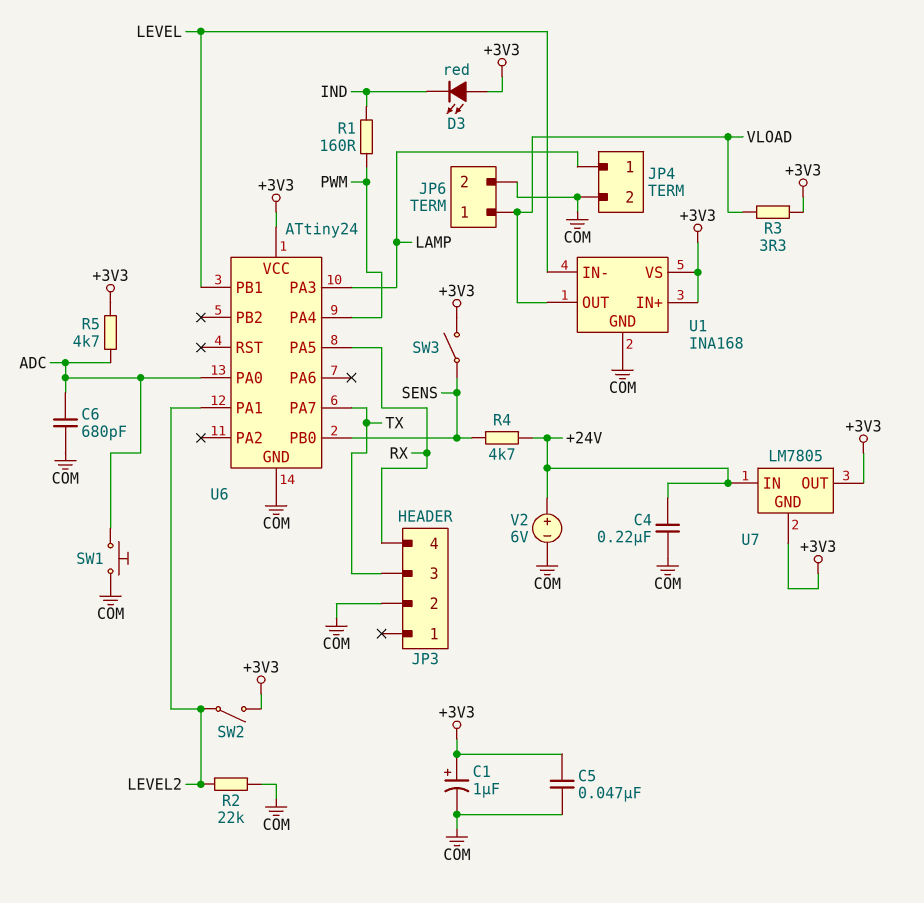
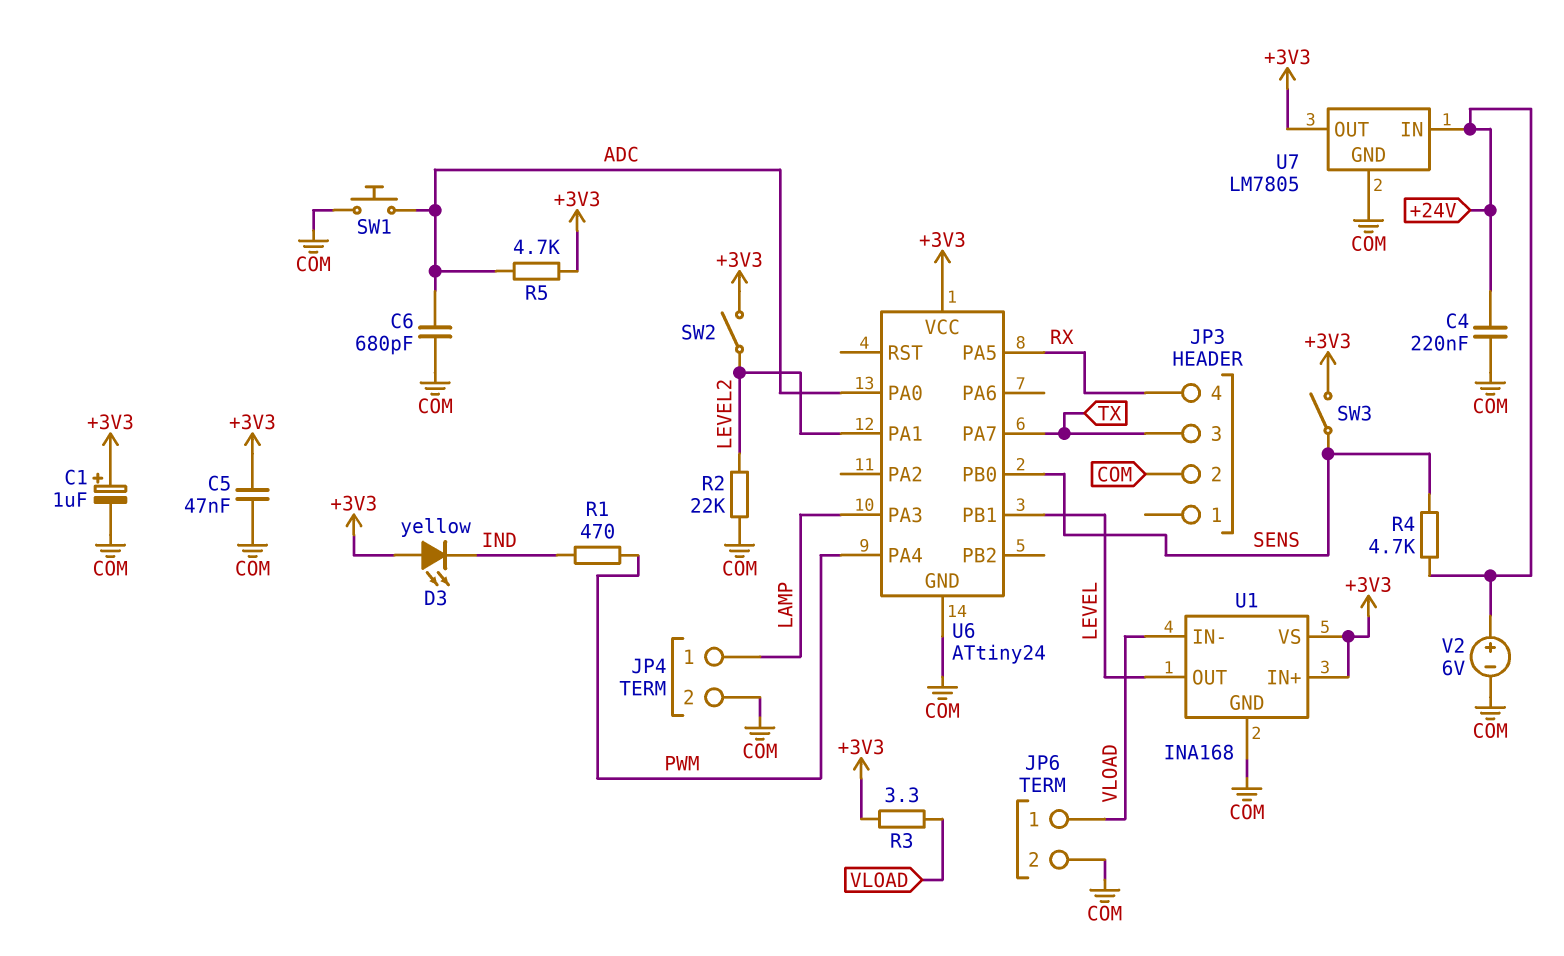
D3: LED red (A +3V3, K IND) -> LED yellow (A +3V3, K IND)
R1: 160 (IND, PWM) -> 470 (IND, PWM)
U1 pin IN-: LEVEL -> VLOAD
U1 pin OUT: VLOAD -> LEVEL
U7 pin GND: +3V3 -> COM

